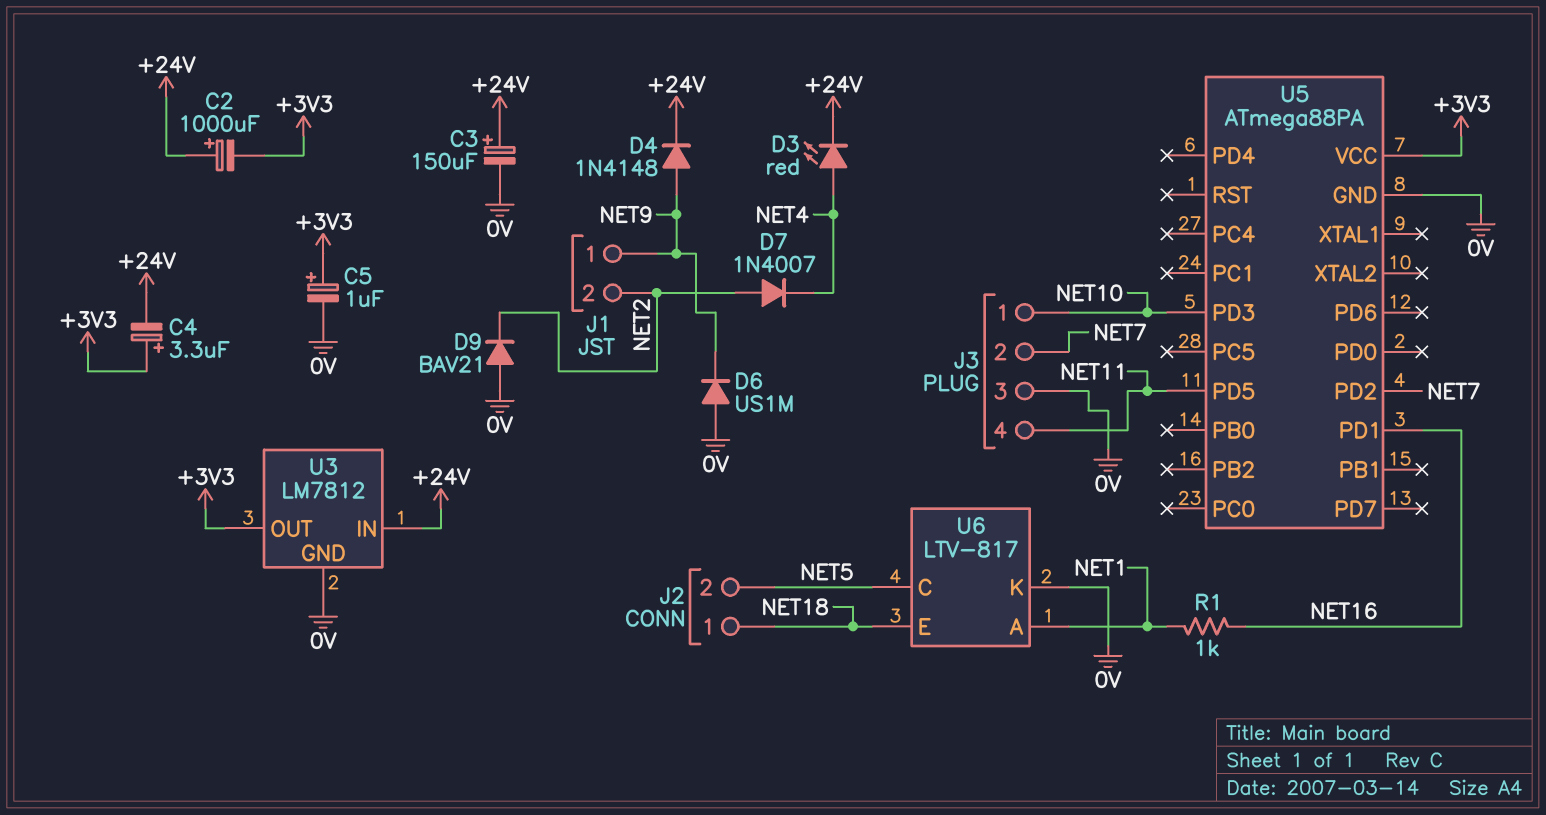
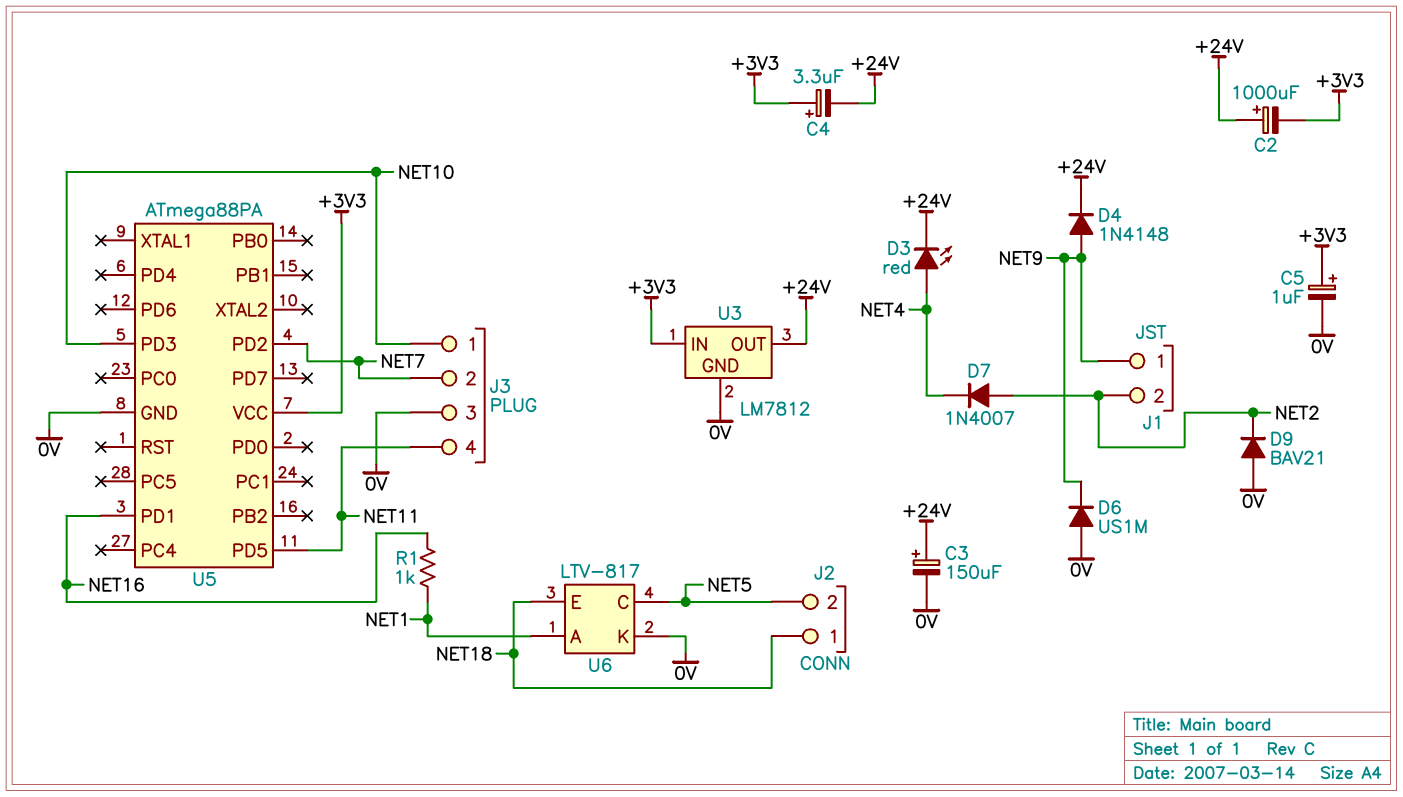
U3 pin IN: +24V -> +3V3
U3 pin OUT: +3V3 -> +24V

